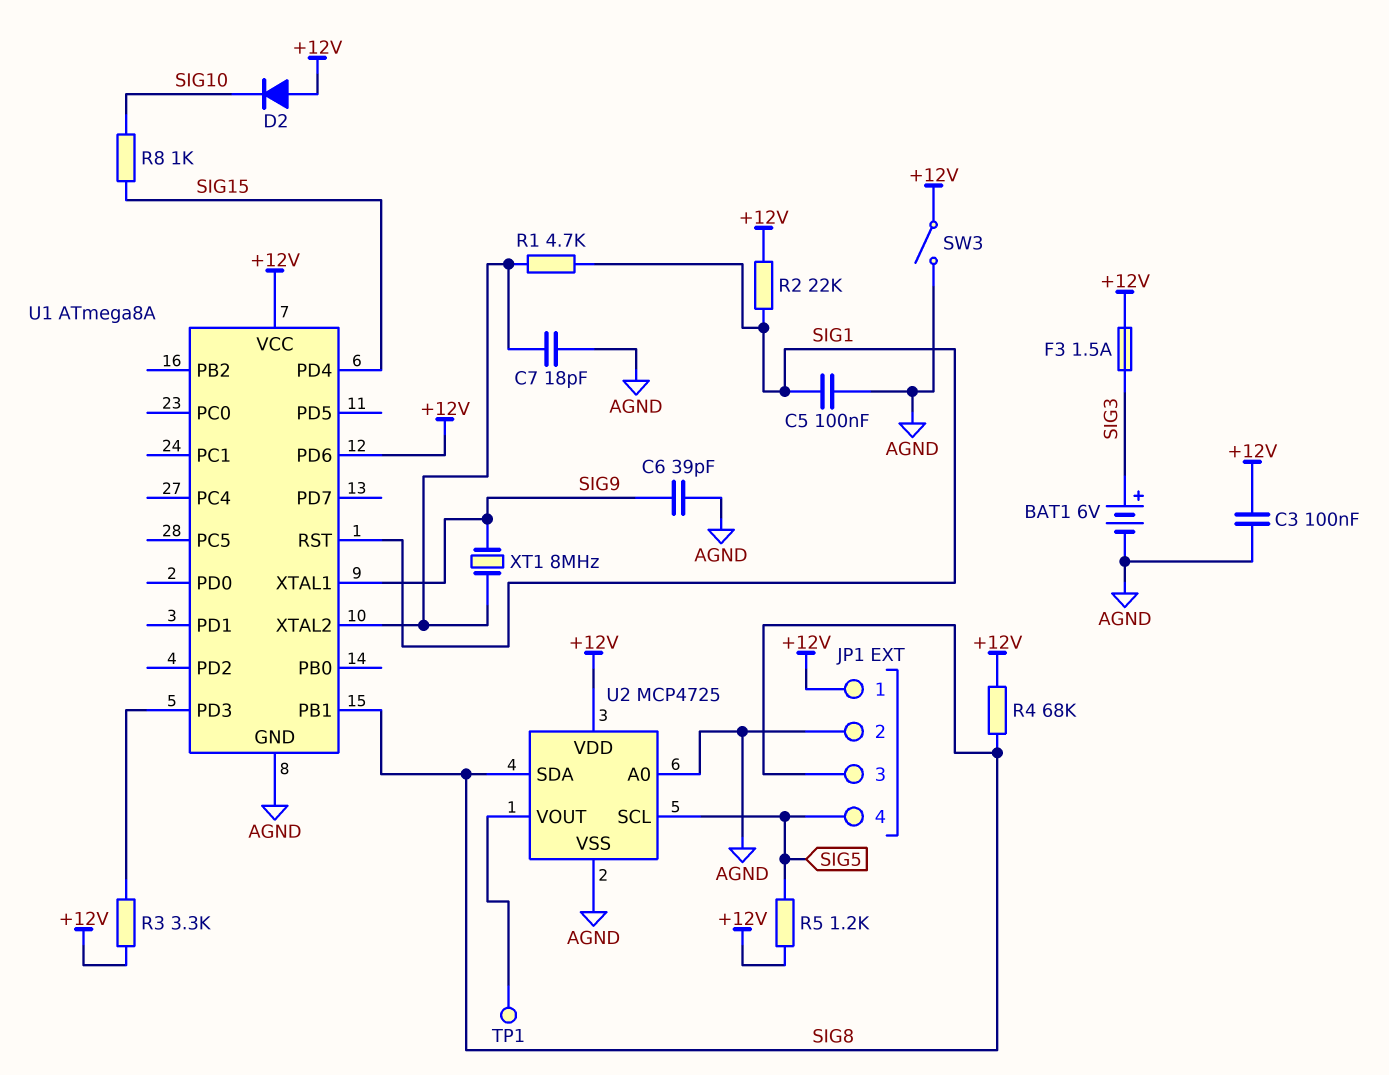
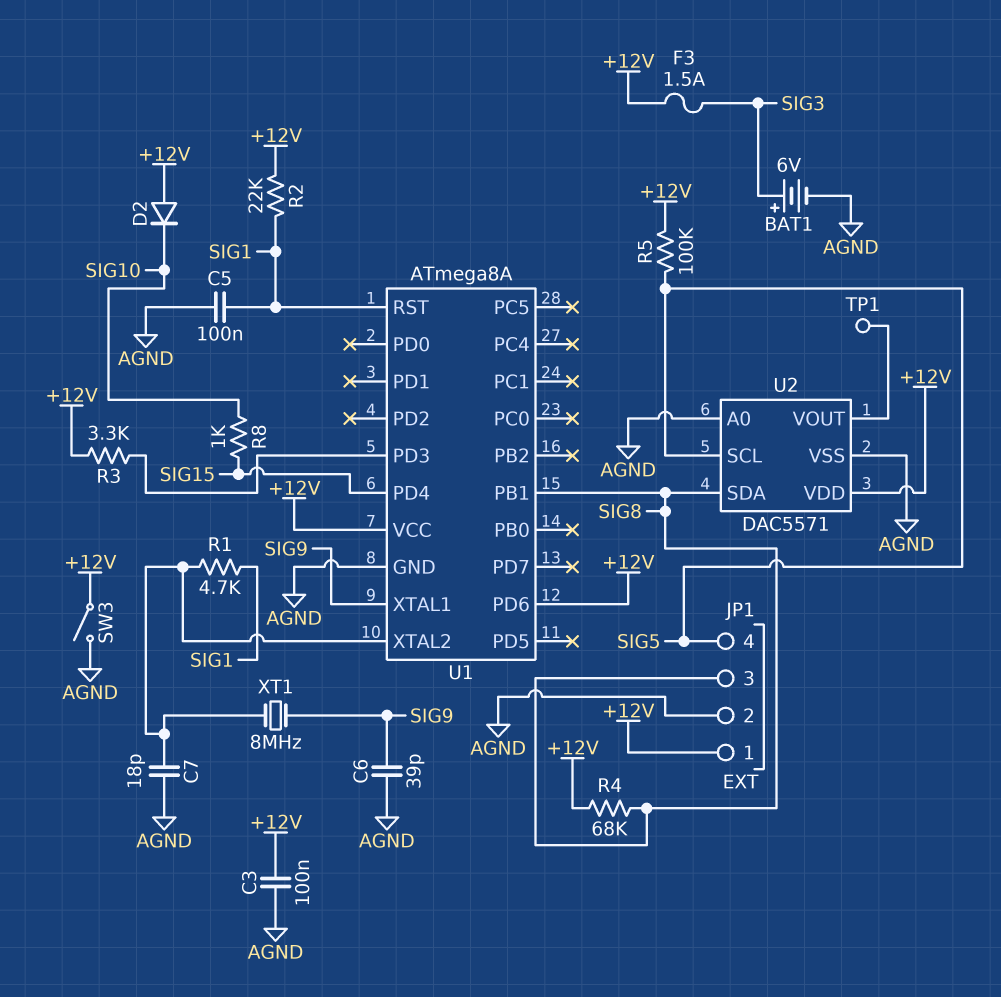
R5: 1.2k (+12V, SIG5) -> 100k (+12V, SIG5)
U2: MCP4725 -> DAC5571

